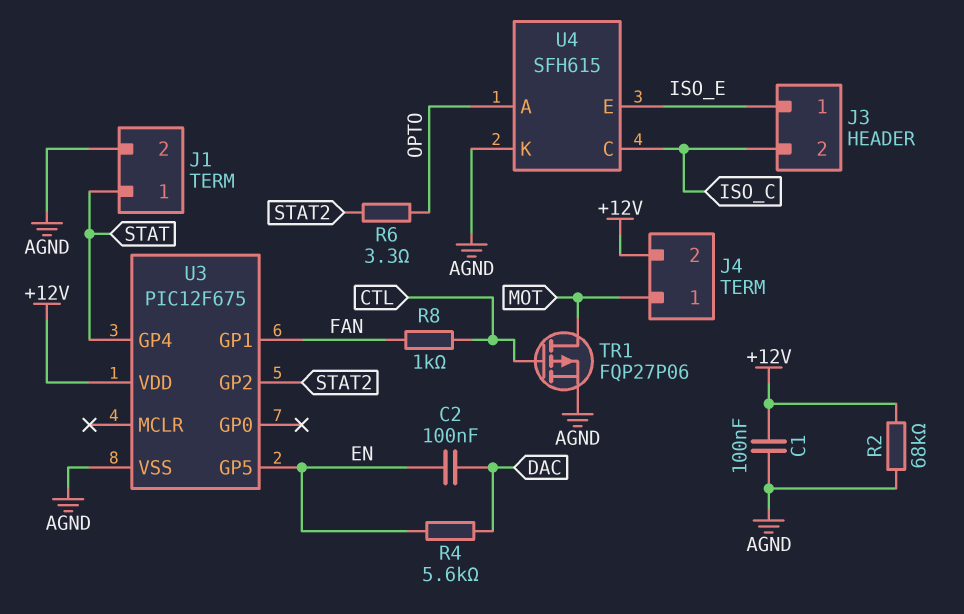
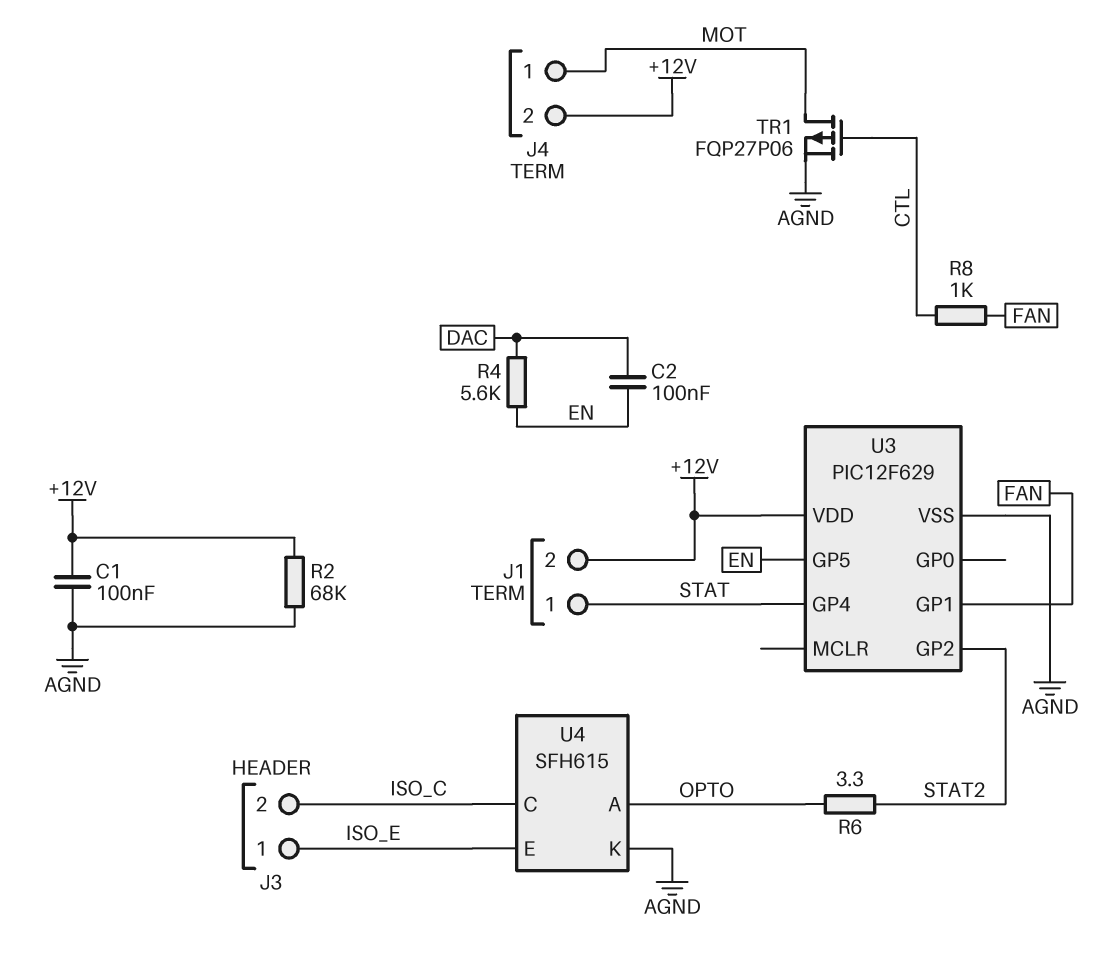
J1 pin 2: AGND -> +12V
U3: PIC12F675 -> PIC12F629

